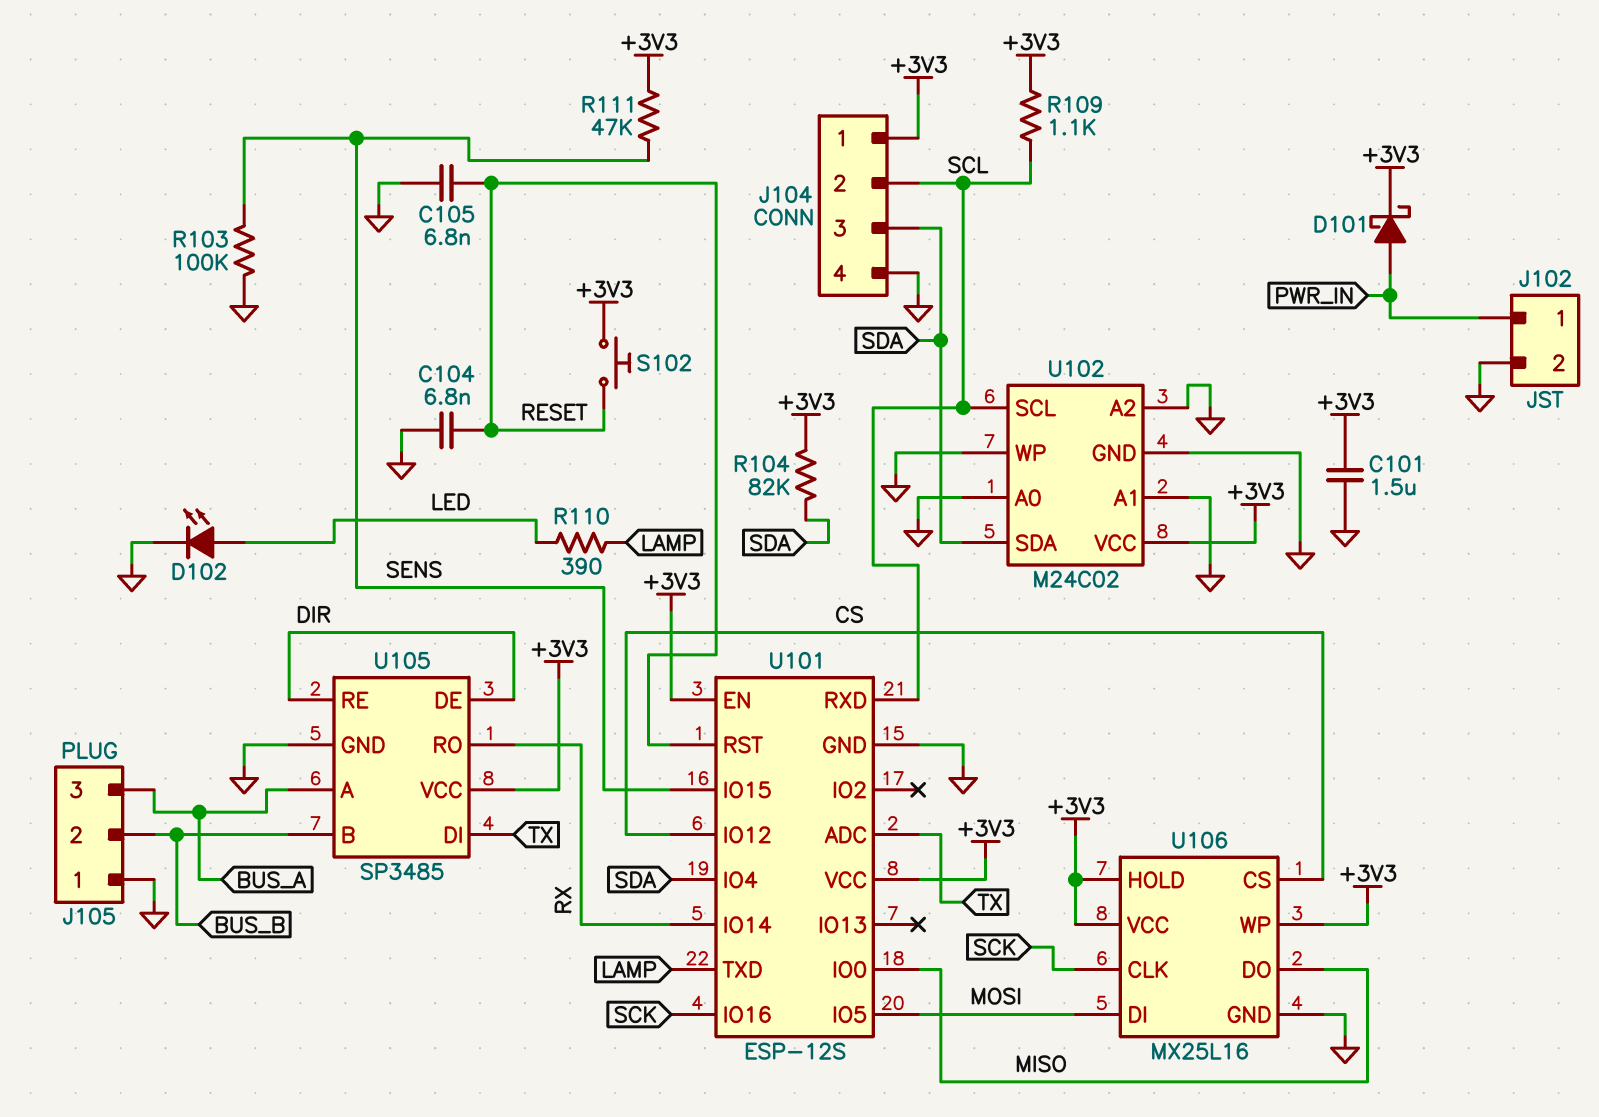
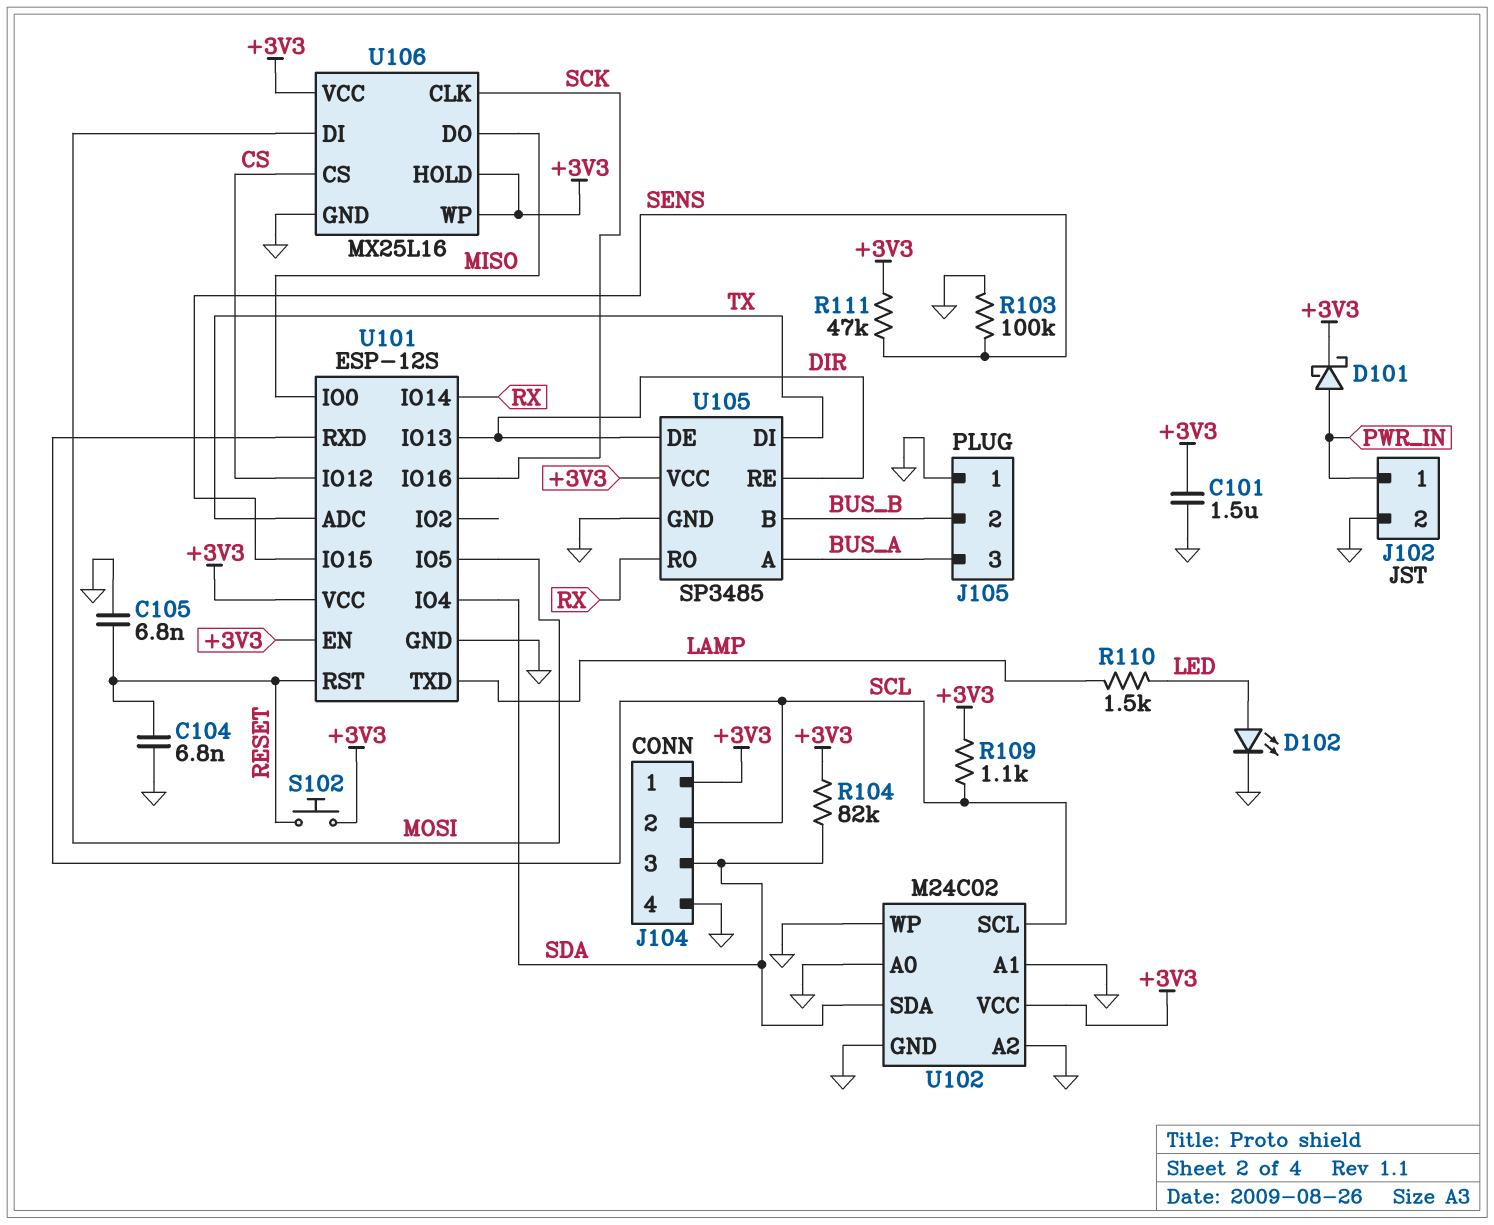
R110: 390 (LAMP, LED) -> 1.5k (LAMP, LED)
U101 pin IO13: none -> DIR

